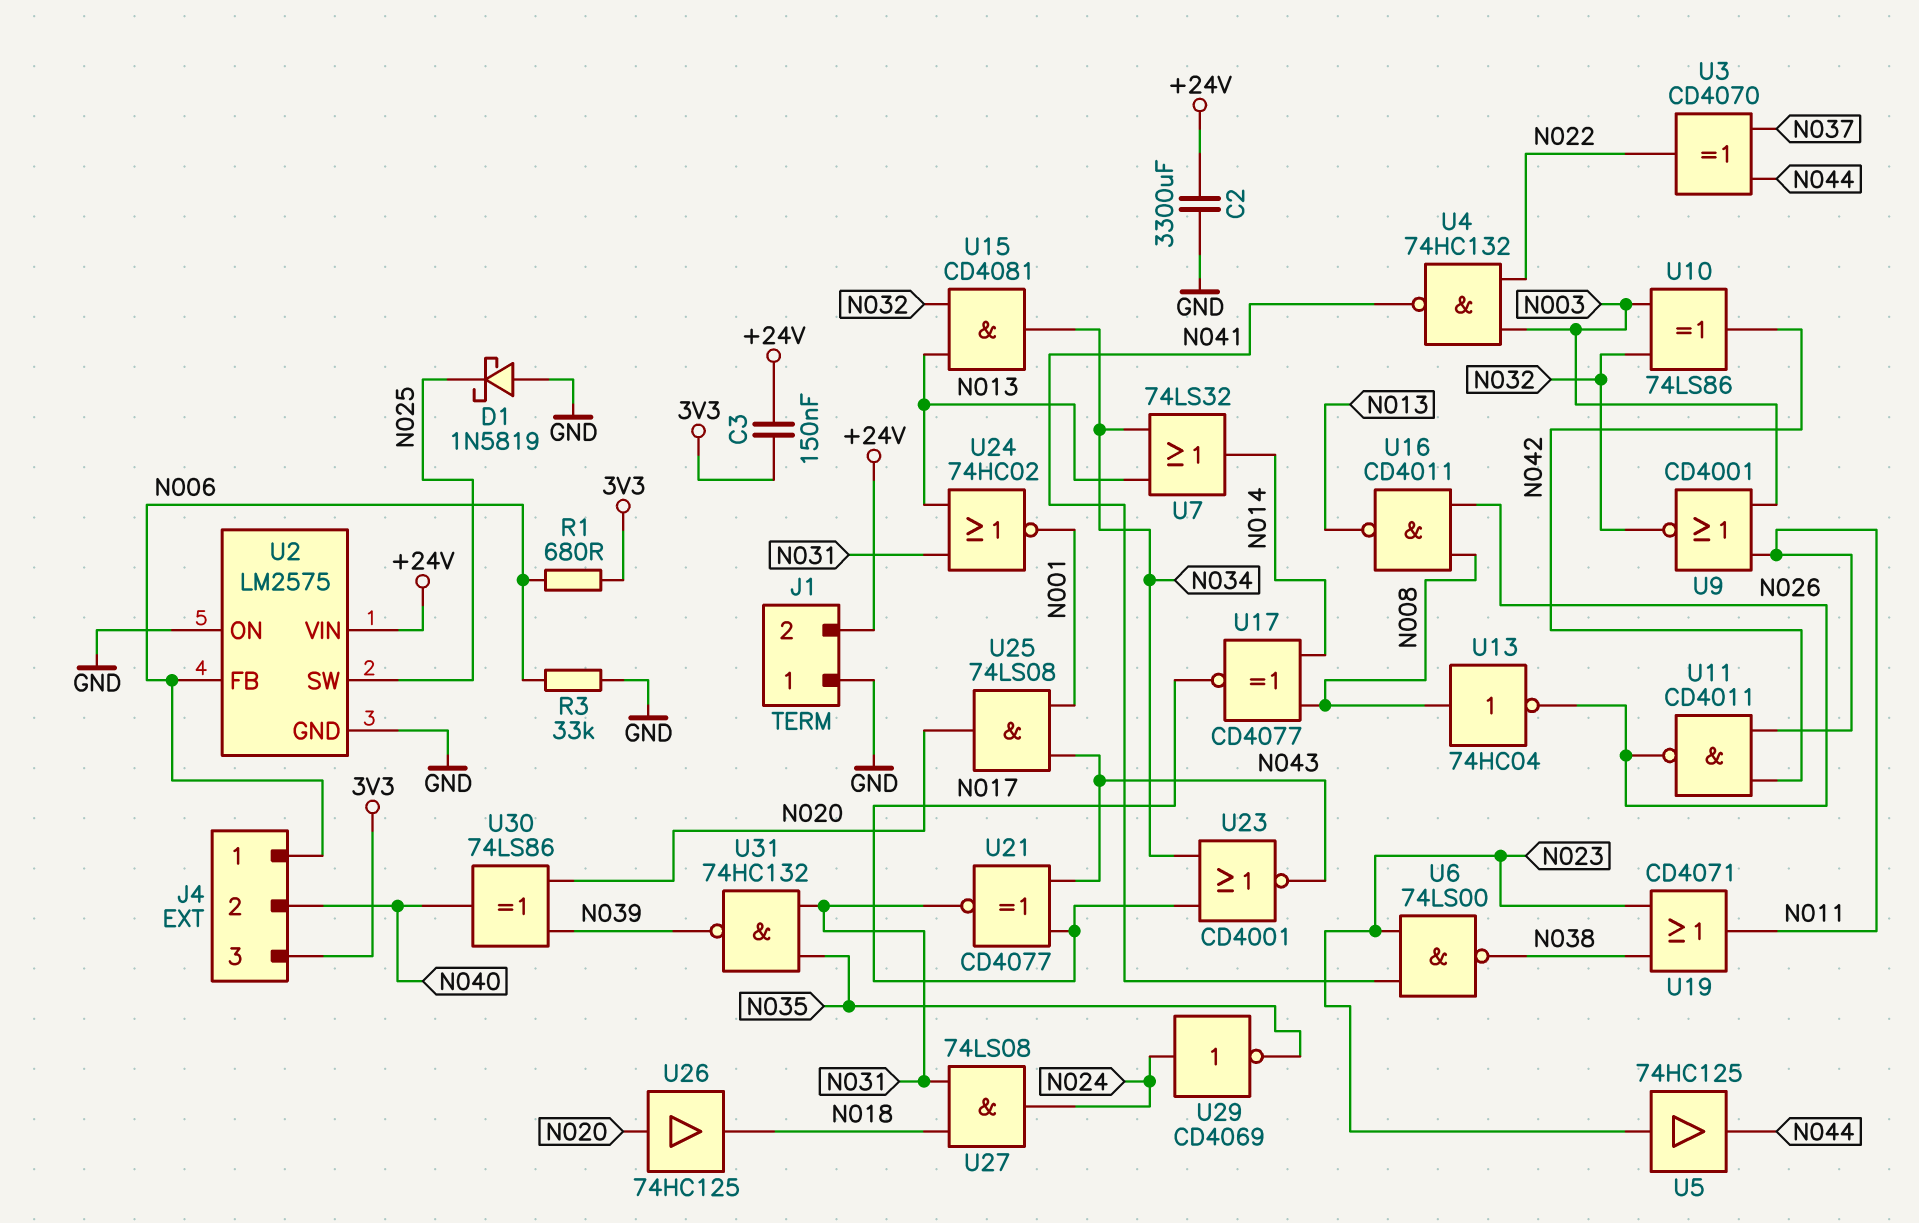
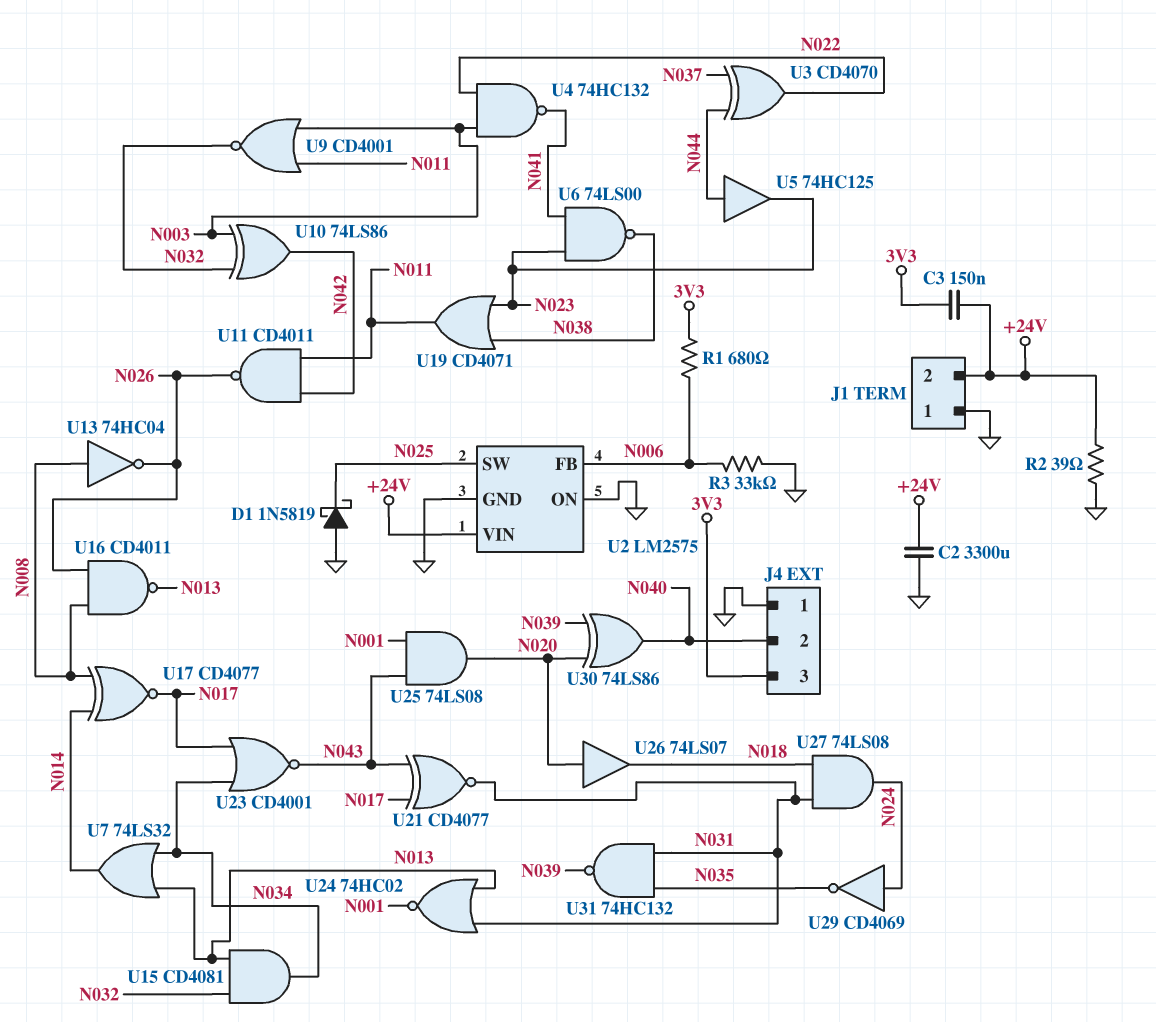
J4 pin 1: N006 -> GND
R2: none -> 39 (+24V, GND)
U5: buffer 74HC125 (in N023, out N044) -> buffer 74HC125 (in N044, out N023)
U26: buffer 74HC125 (in N020, out N018) -> buffer 74LS07 (in N020, out N018)

